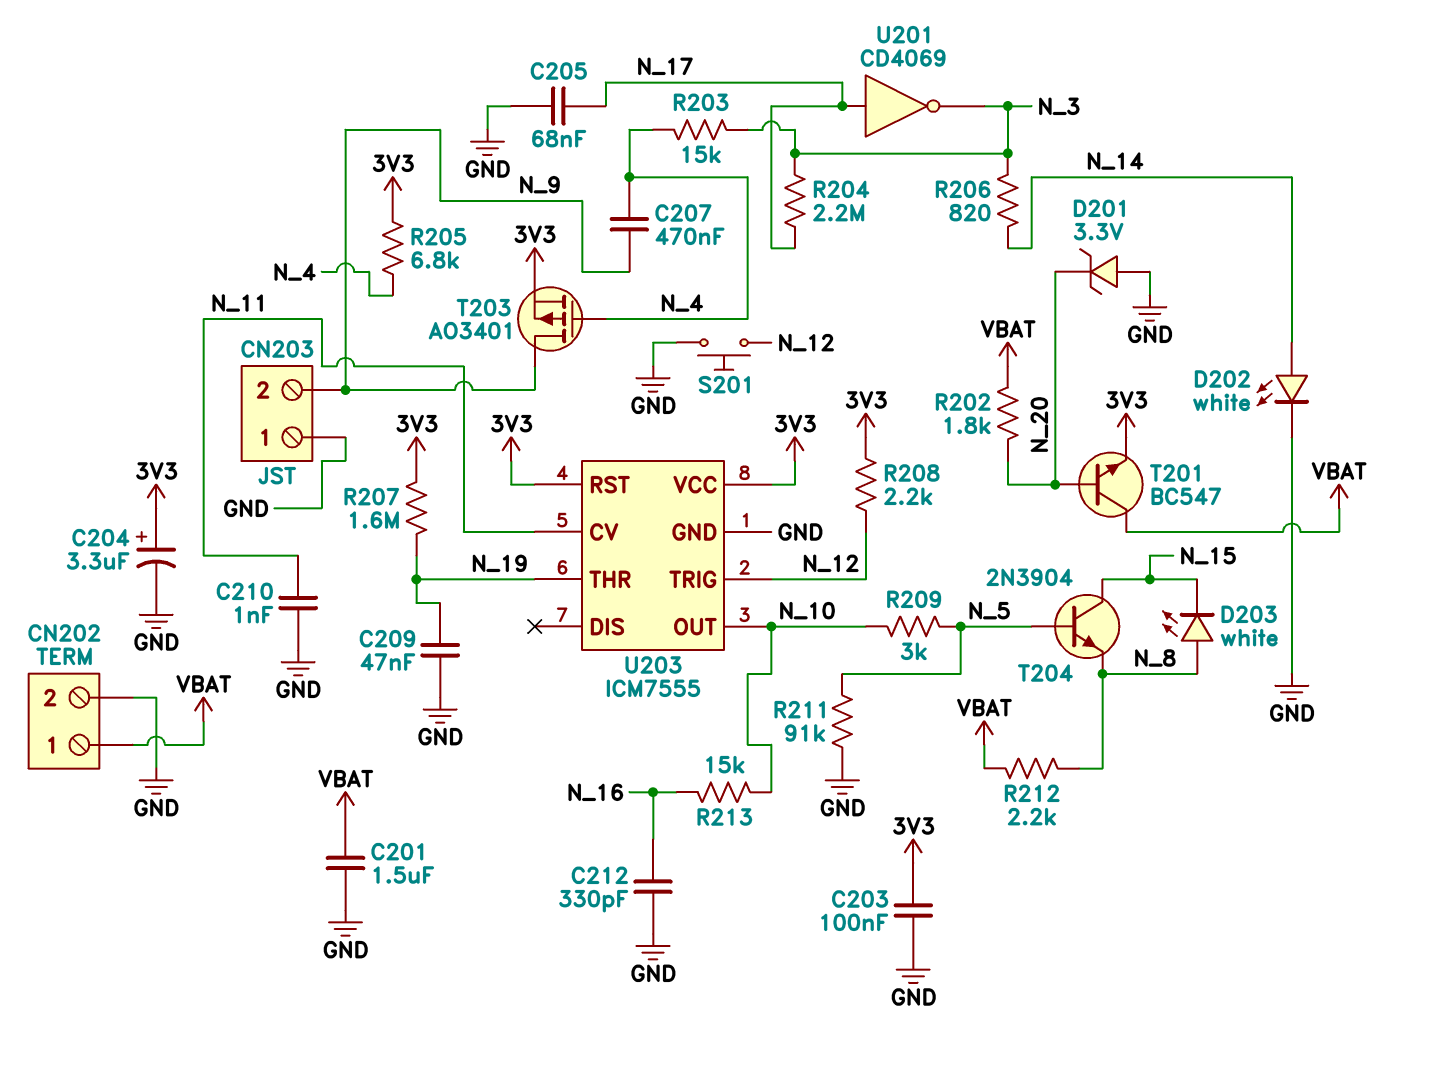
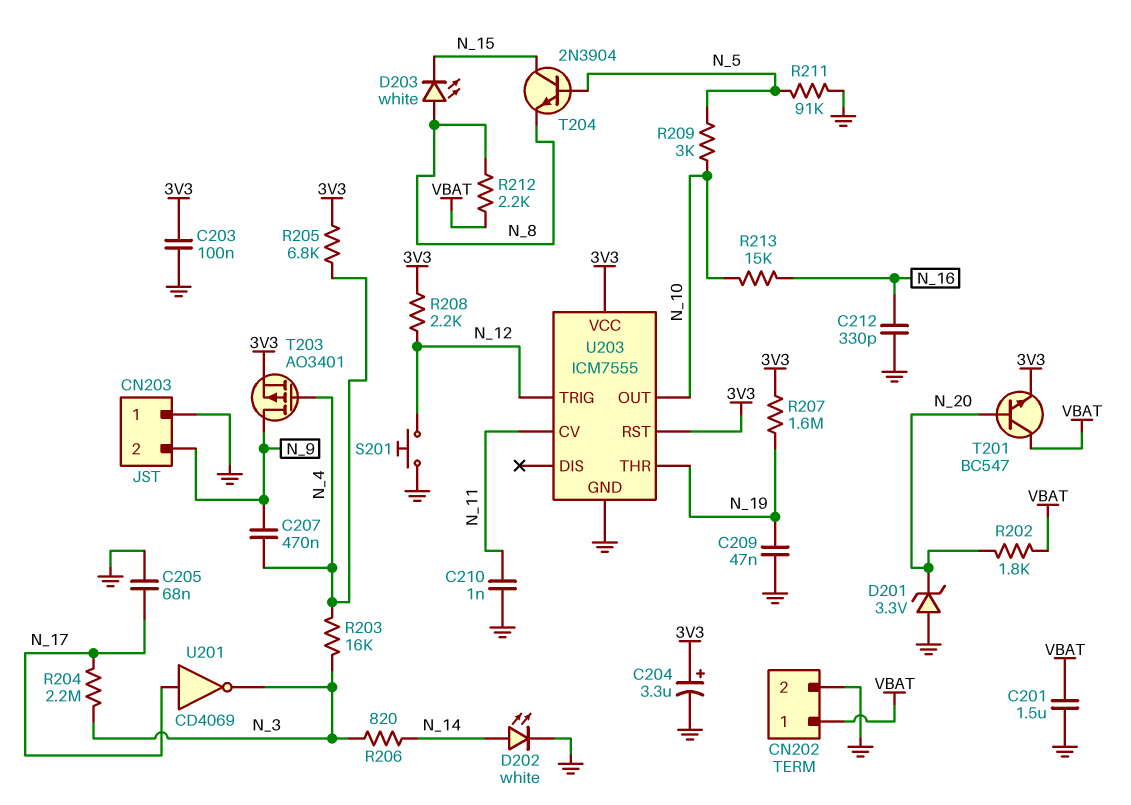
R203: 15k (N_3, N_4) -> 16k (N_3, N_4)

